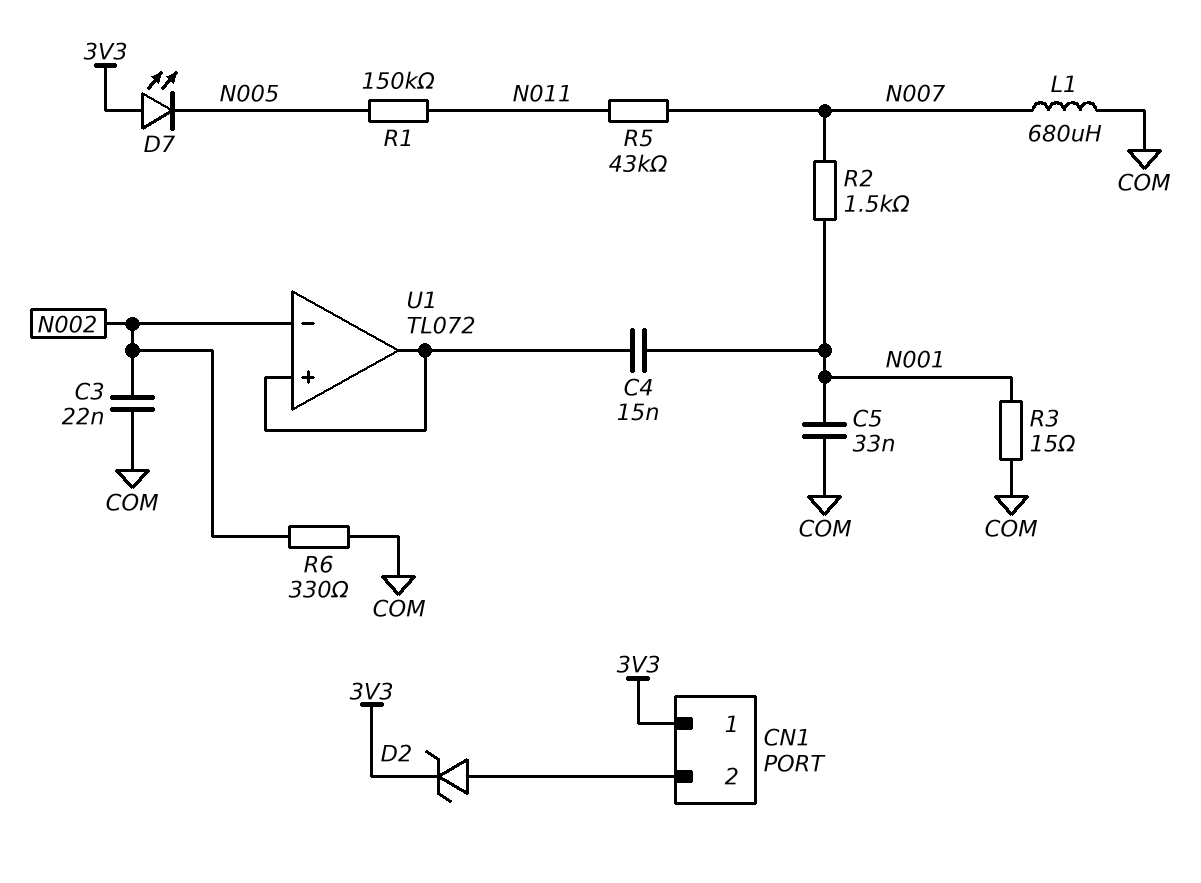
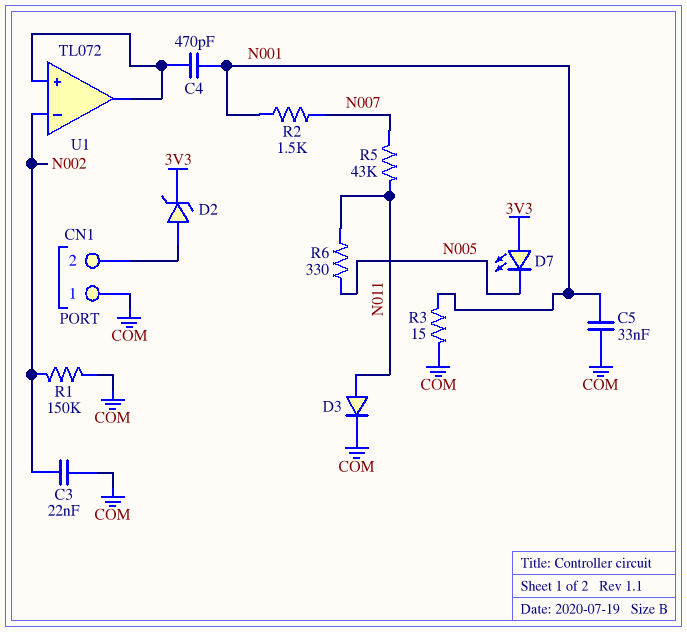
C4: 15nF (N001, U1/in+) -> 470pF (N001, U1/in+)
CN1 pin 1: 3V3 -> COM
D3: none -> diode (A N011, K COM)
L1: 680uH (COM, N007) -> none
R1: 150k (N005, N011) -> 150k (COM, N002)
R6: 330 (COM, N002) -> 330 (N005, N011)

